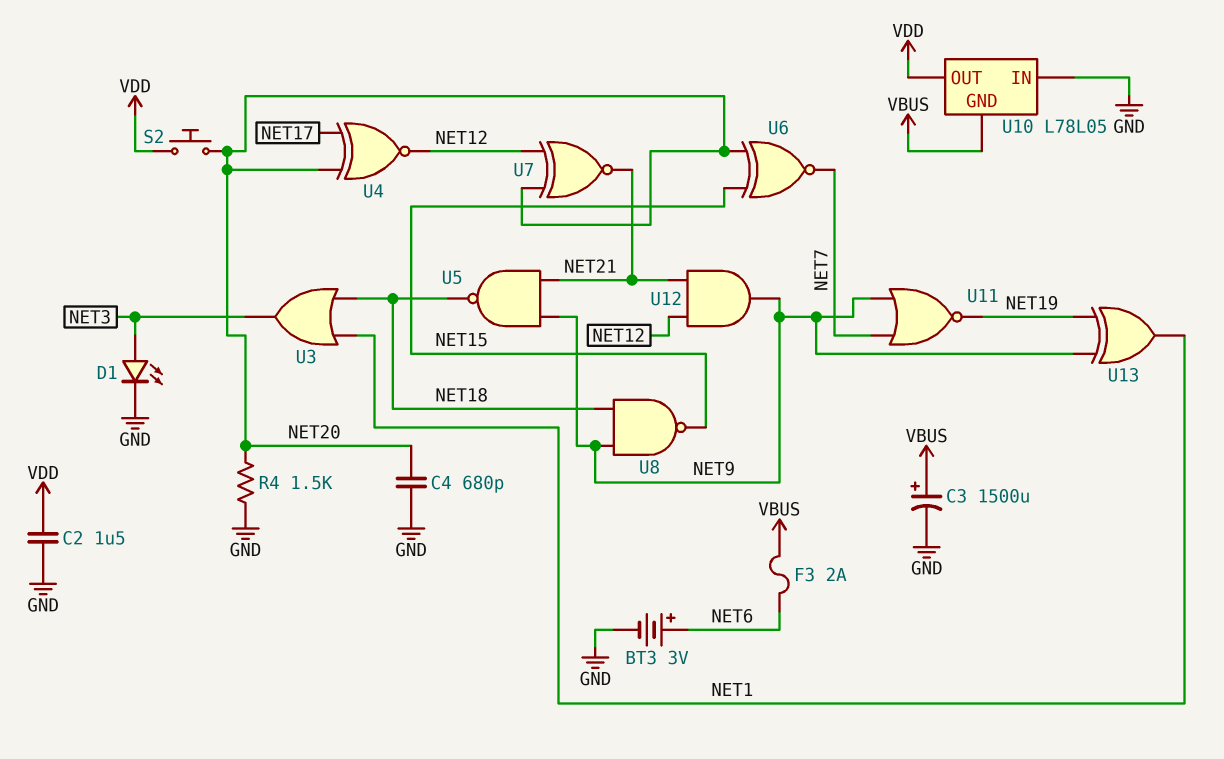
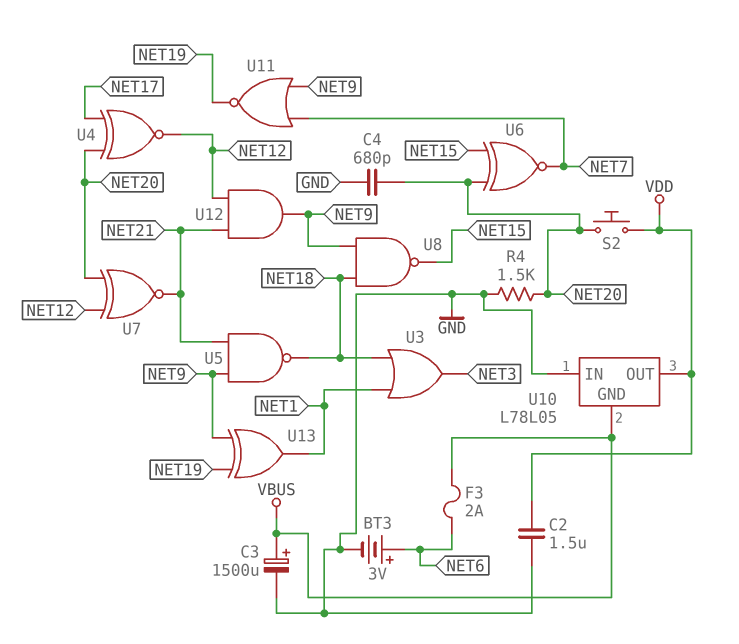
D1: LED (A NET3, K GND) -> none

